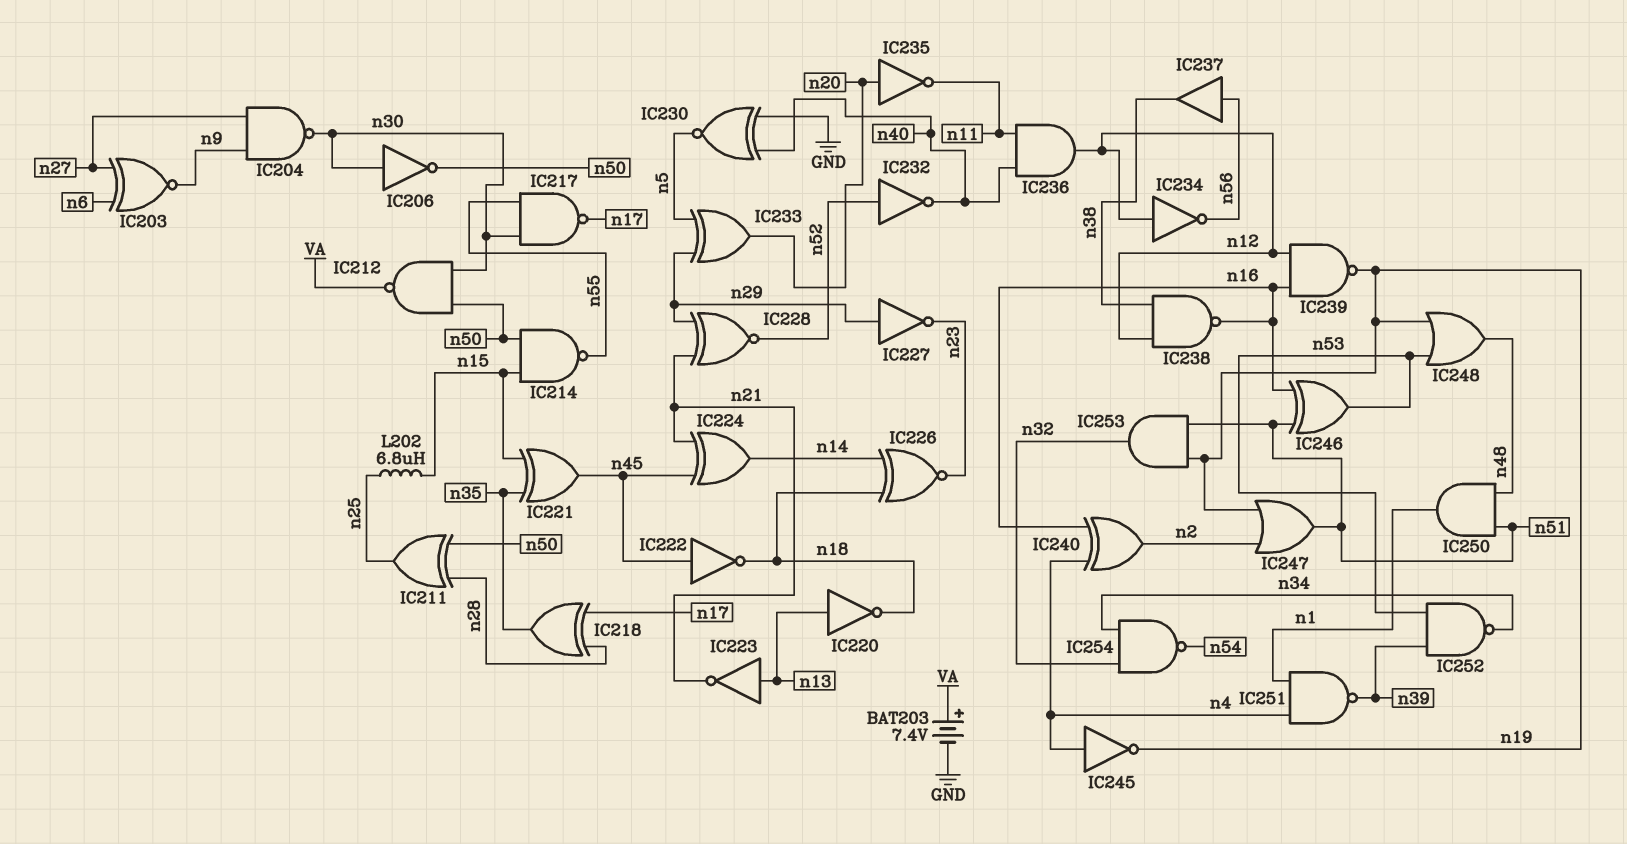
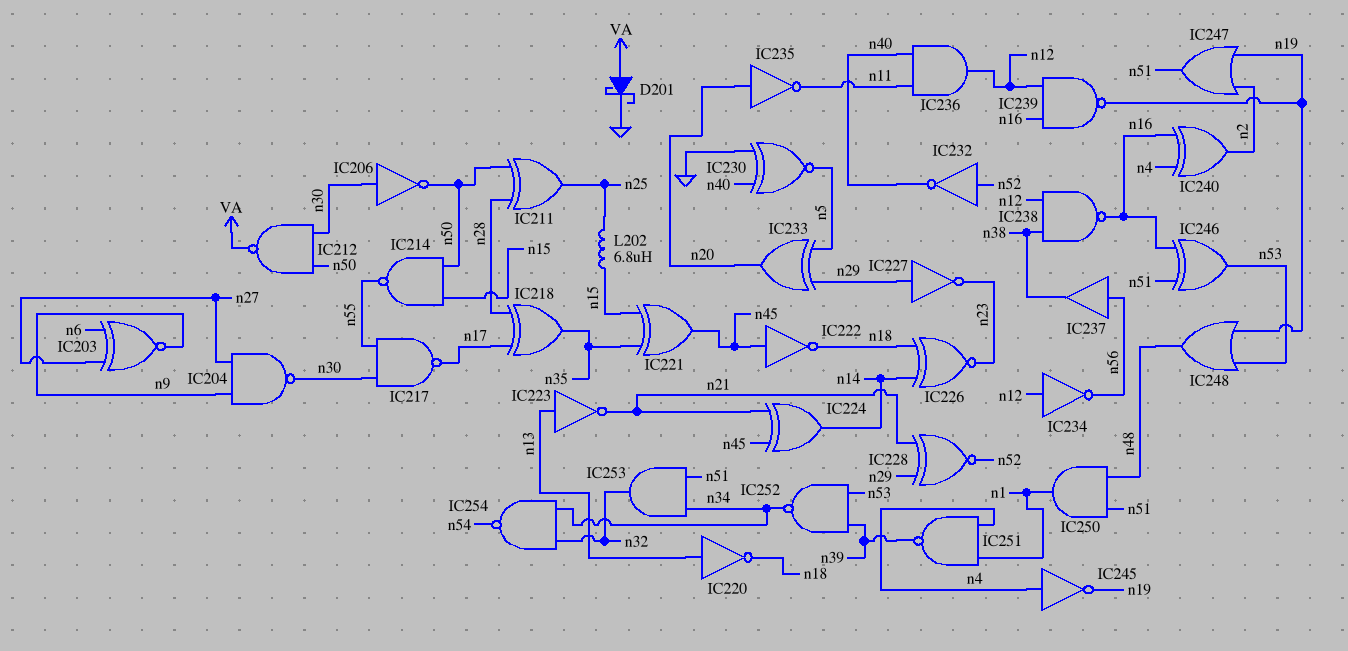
BAT203: 7.4V (plus VA, minus GND) -> none
D201: none -> schottky (A VA, K GND)
IC253: AND (in n19, in n51, out n32) -> AND (in n34, in n51, out n32)

